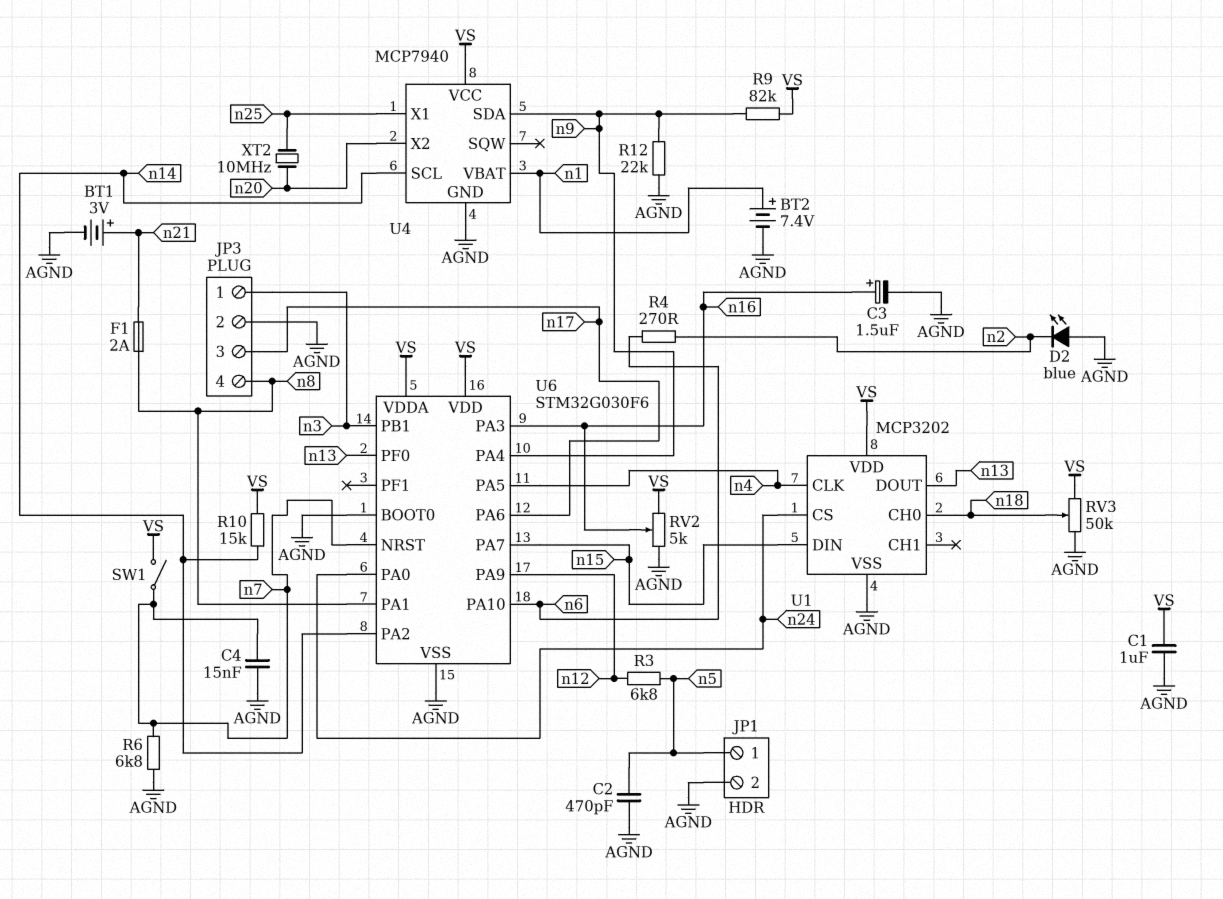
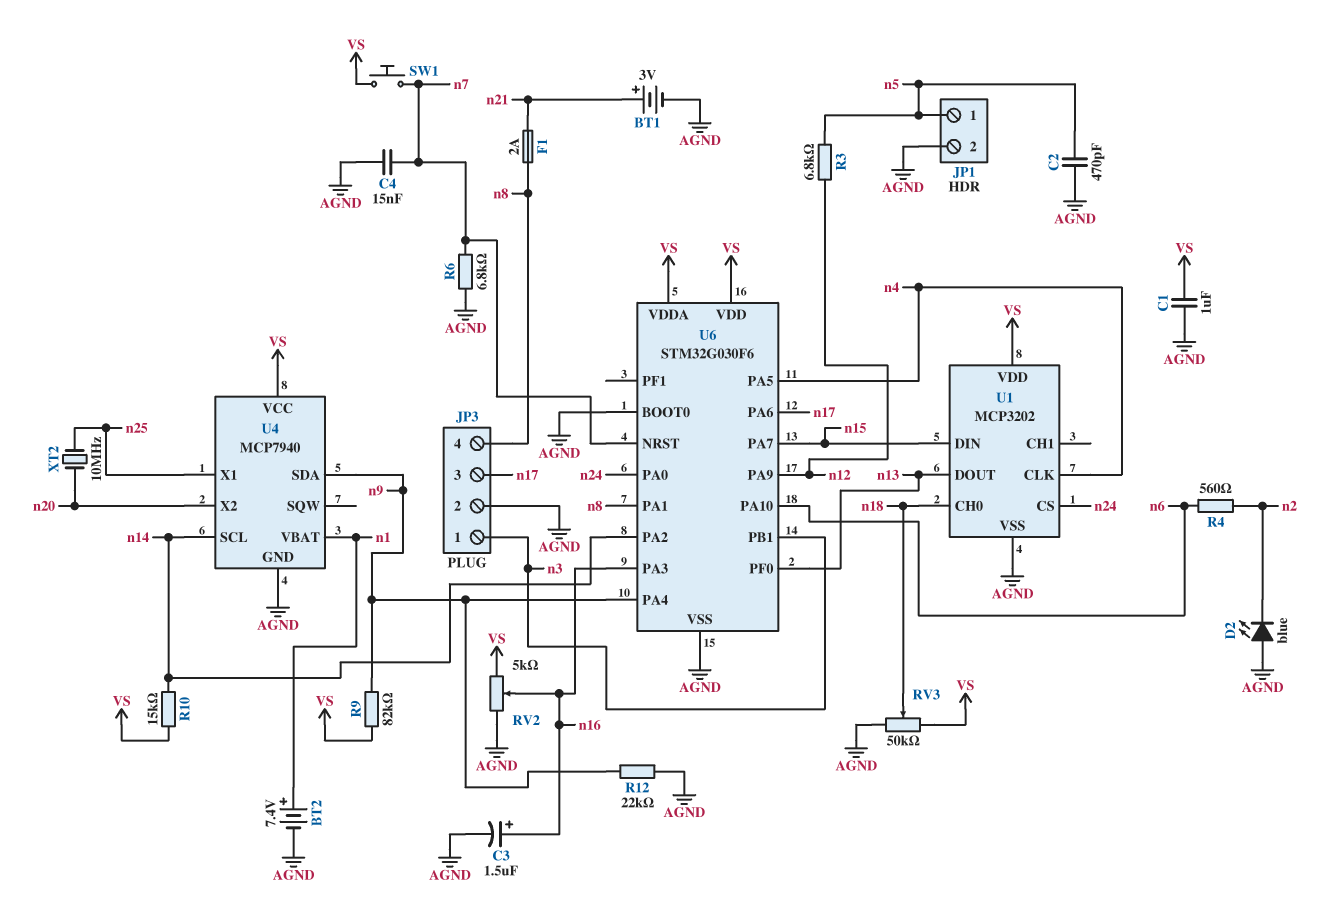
R4: 270 (n2, n6) -> 560 (n2, n6)
SW1: switch (VS, n7) -> button (VS, n7)

